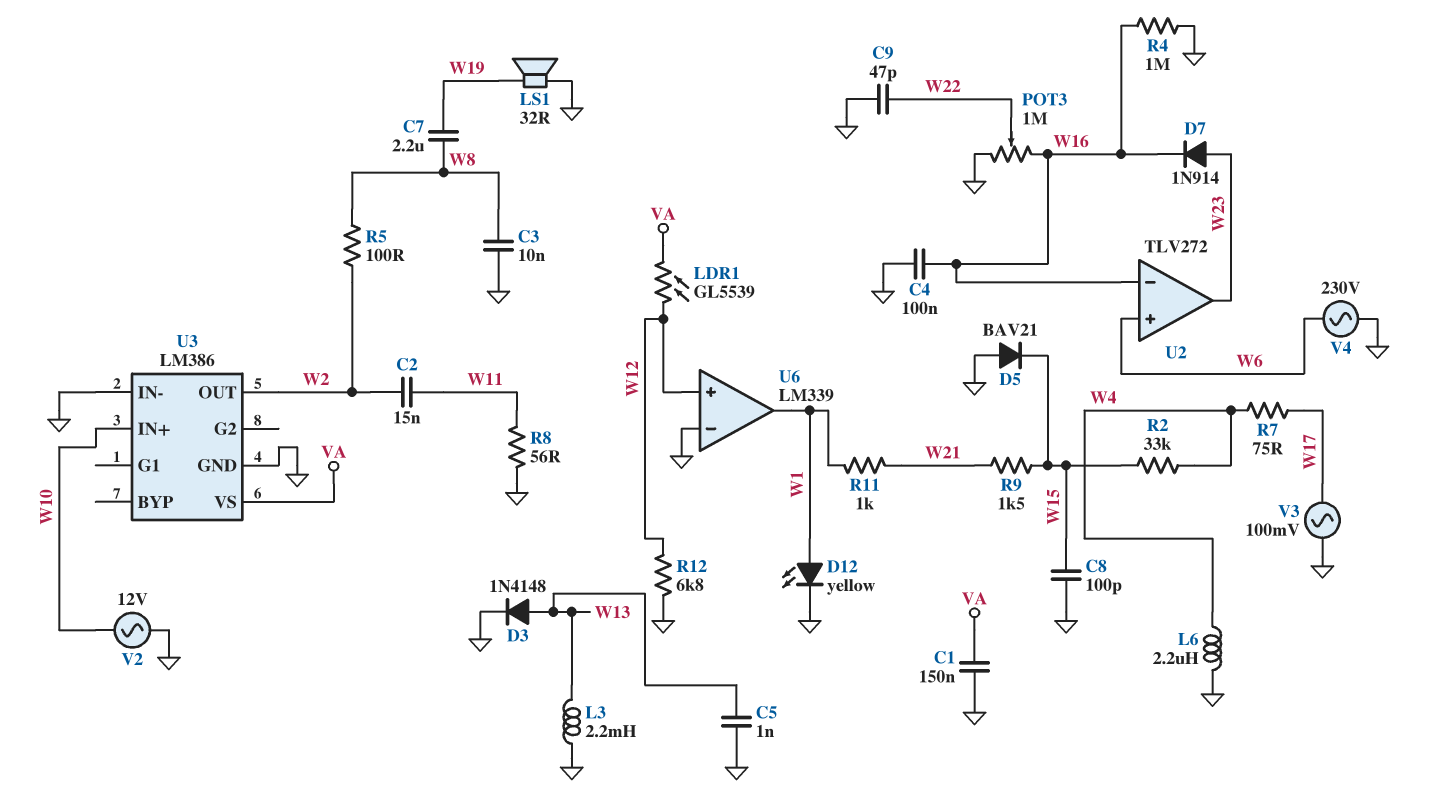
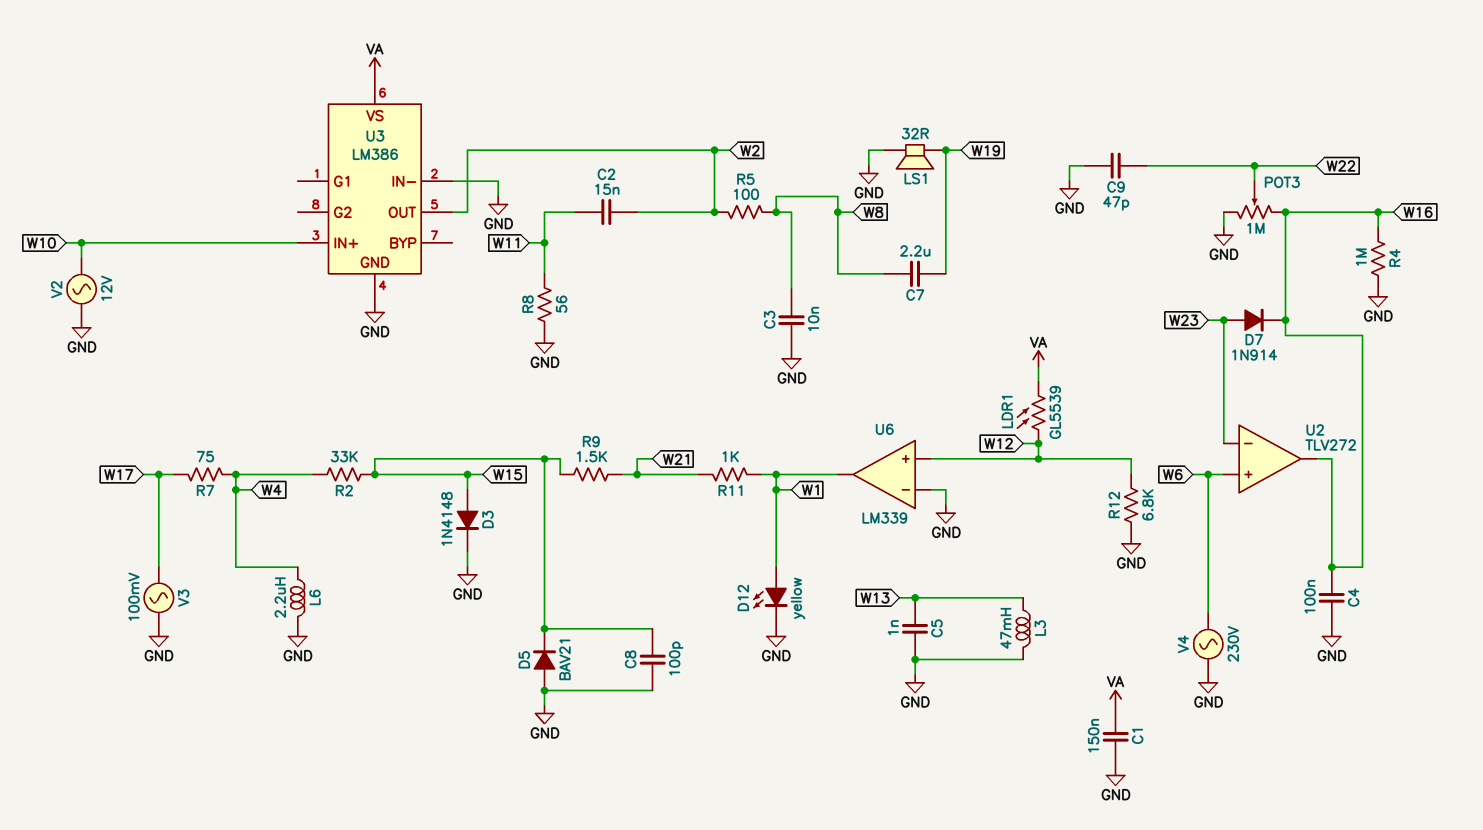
D3: diode 1N4148 (A W13, K GND) -> diode 1N4148 (A W15, K GND)
L3: 2.2mH (GND, W13) -> 47mH (GND, W13)
U2 pin in-: W16 -> W23
U2 pin out: W23 -> W16

